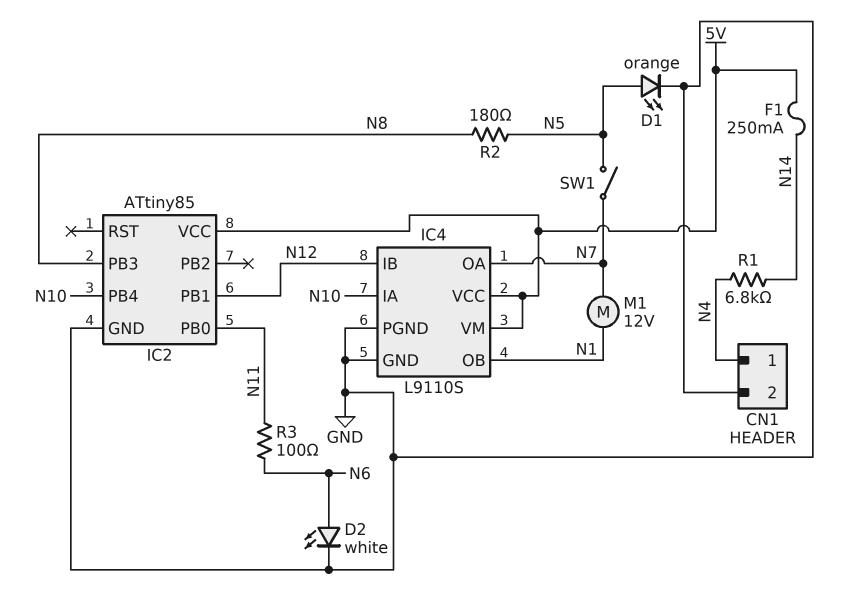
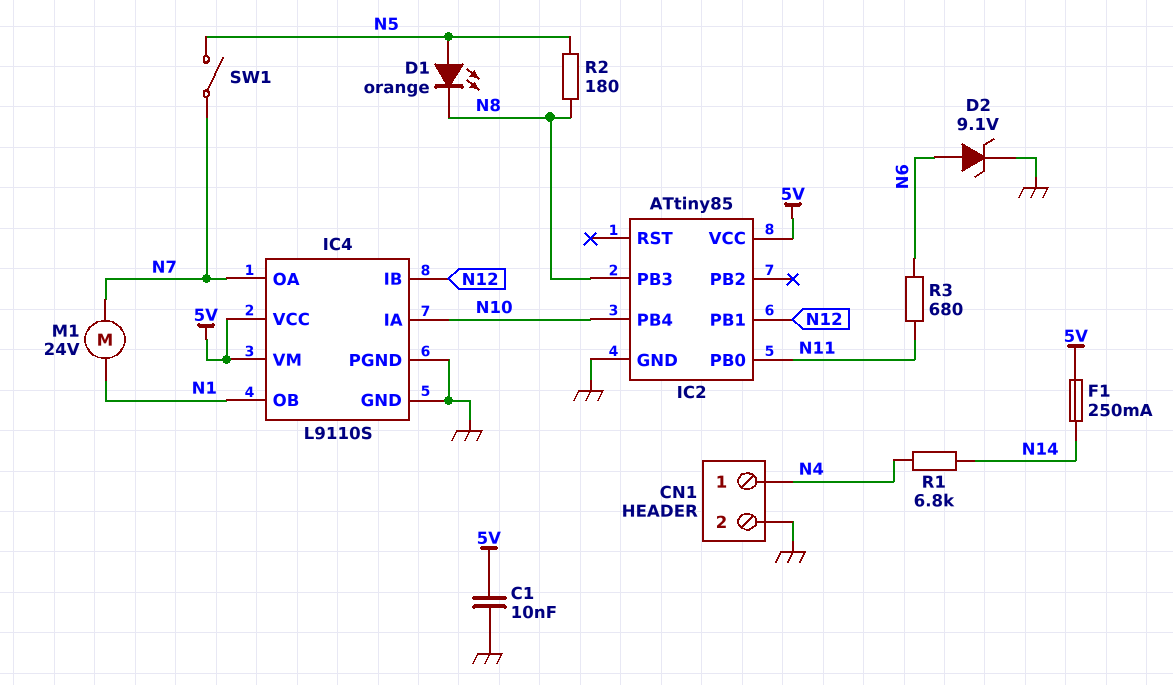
C1: none -> 10nF (5V, GND)
D1: LED orange (A N5, K GND) -> LED orange (A N5, K N8)
D2: LED white (A N6, K GND) -> zener 9.1V (A N6, K GND)
M1: motor 12V (N1, N7) -> motor 24V (N1, N7)
R3: 100 (N6, N11) -> 680 (N6, N11)

